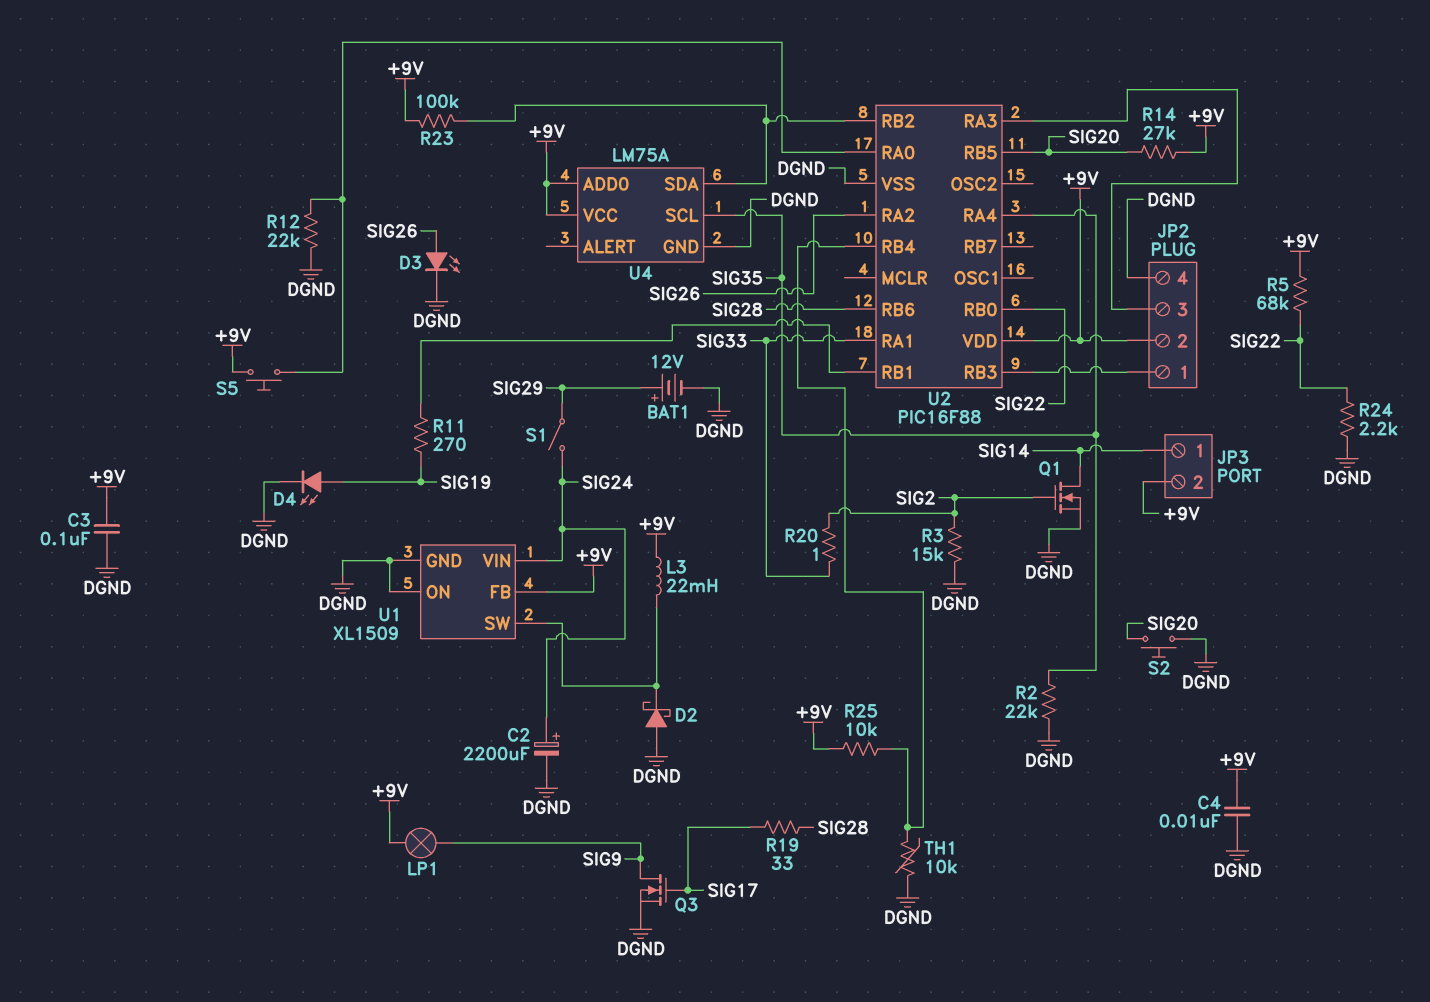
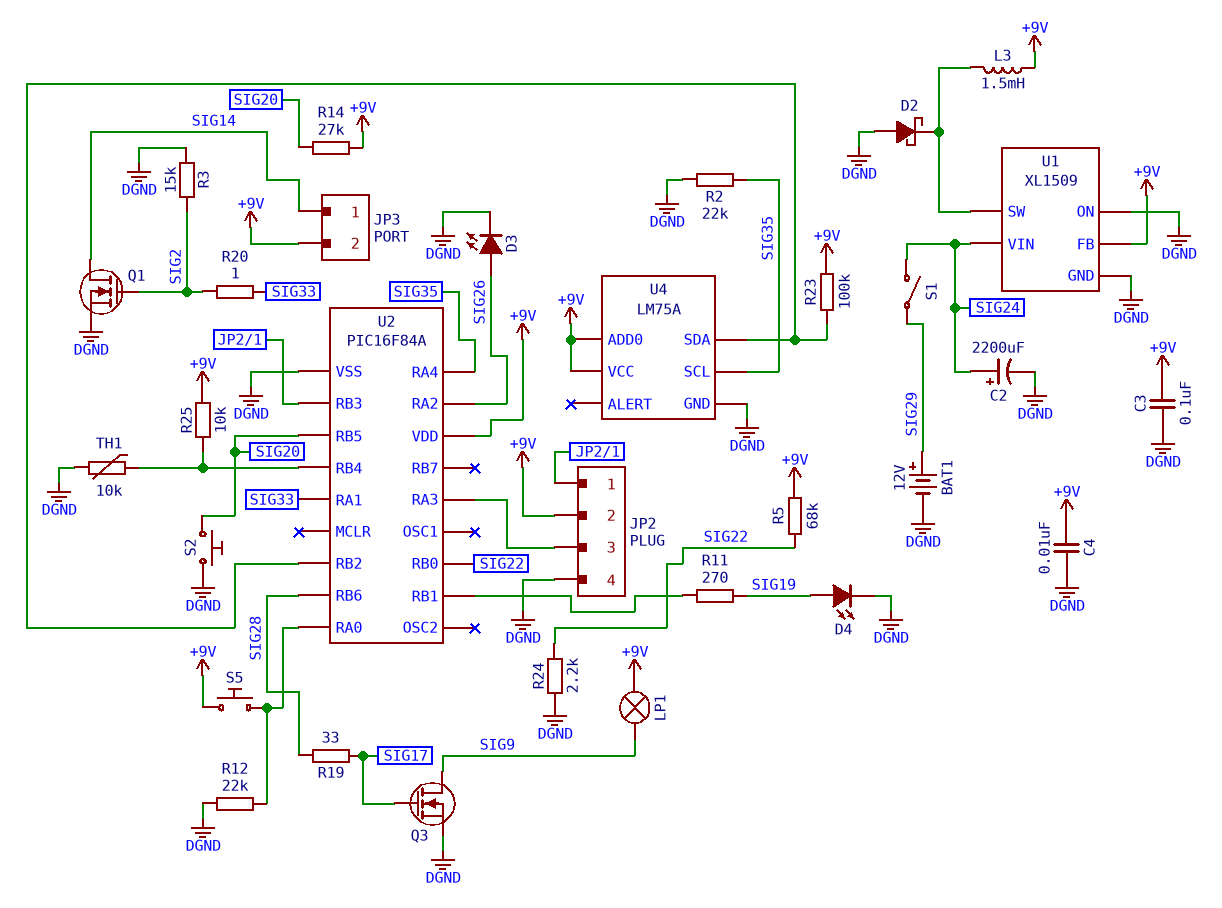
L3: 22mH (+9V, U1/SW) -> 1.5mH (+9V, U1/SW)
U2: PIC16F88 -> PIC16F84A

